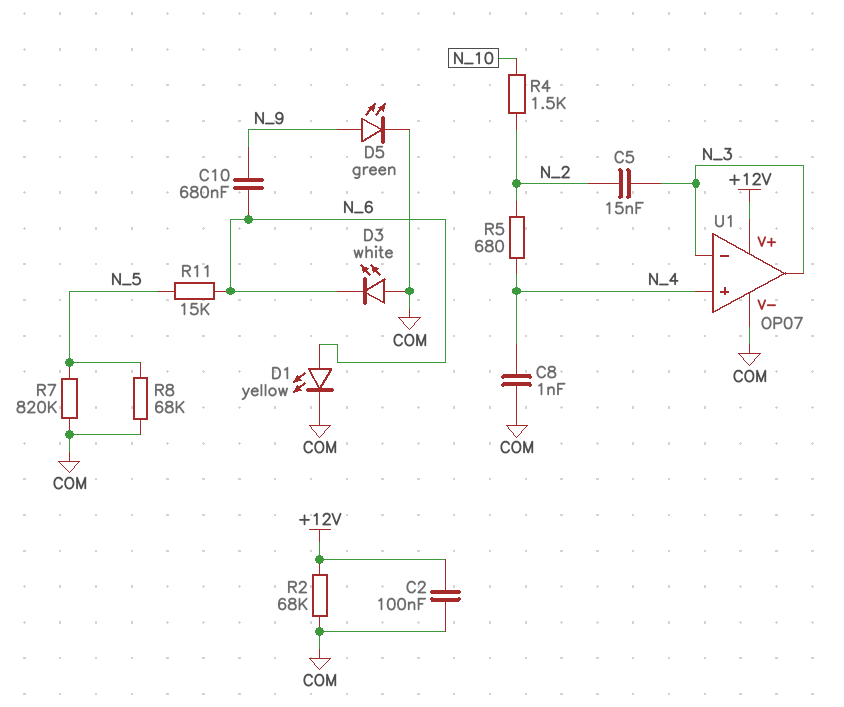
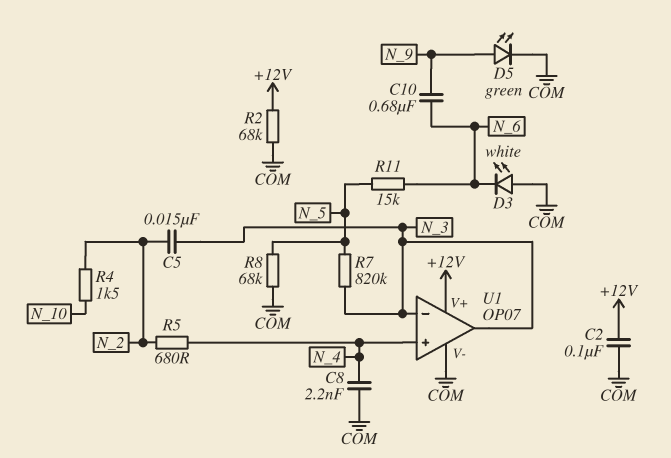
C8: 1nF (COM, N_4) -> 2.2nF (COM, N_4)
D1: LED yellow (A N_6, K COM) -> none
R7: 820k (COM, N_5) -> 820k (N_3, N_5)

